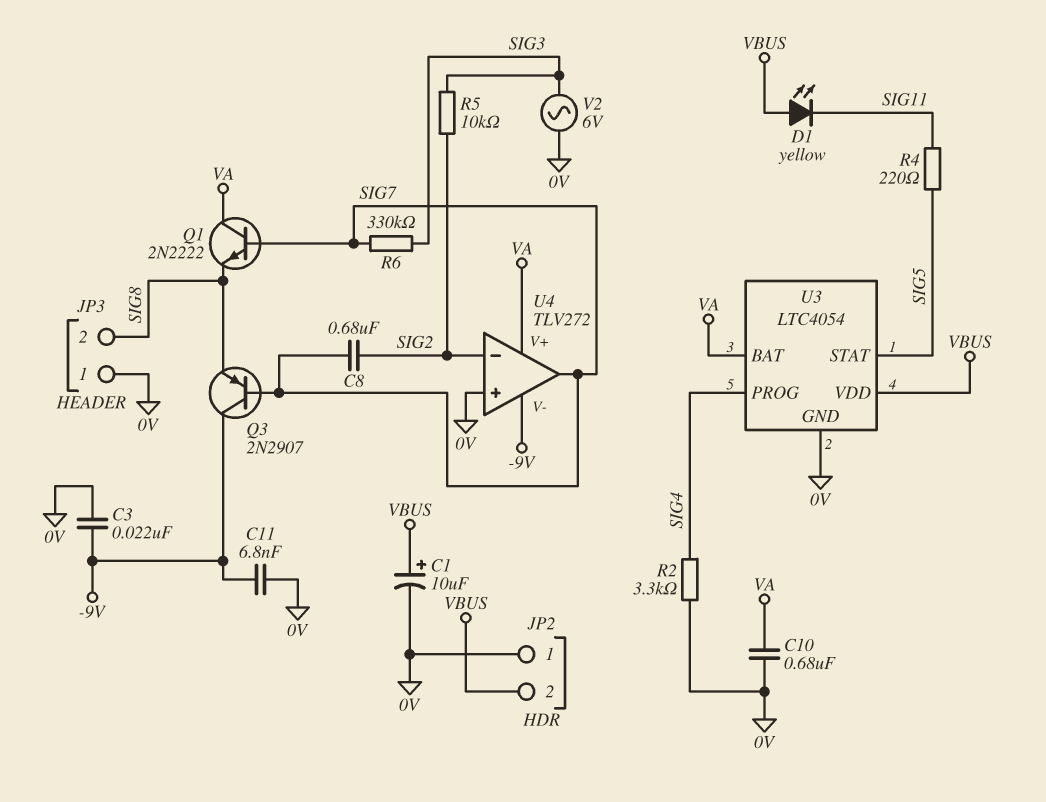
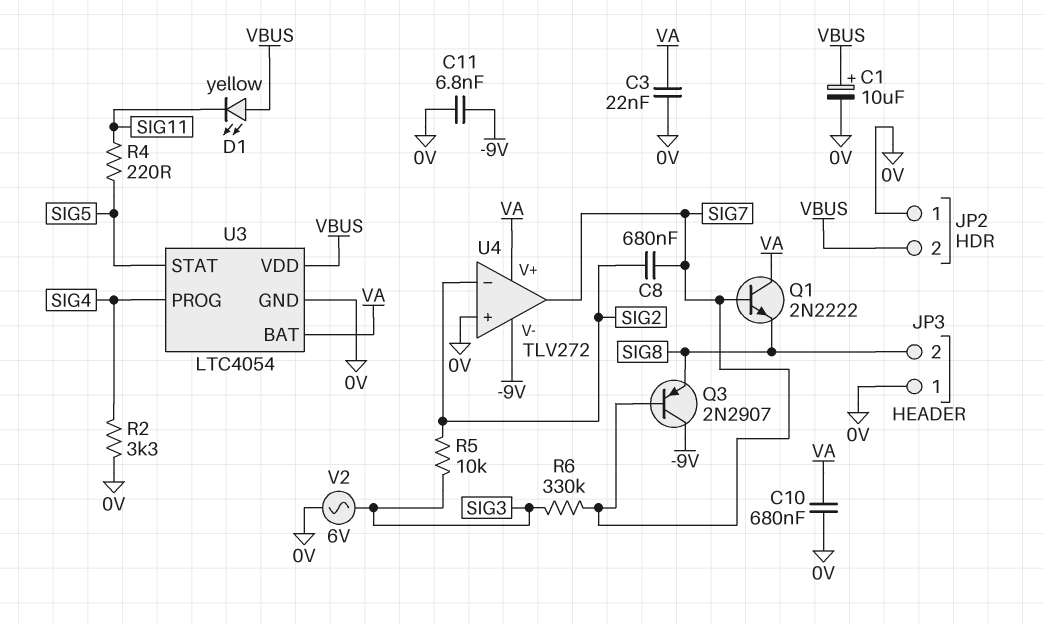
C3: 22nF (-9V, 0V) -> 22nF (0V, VA)

